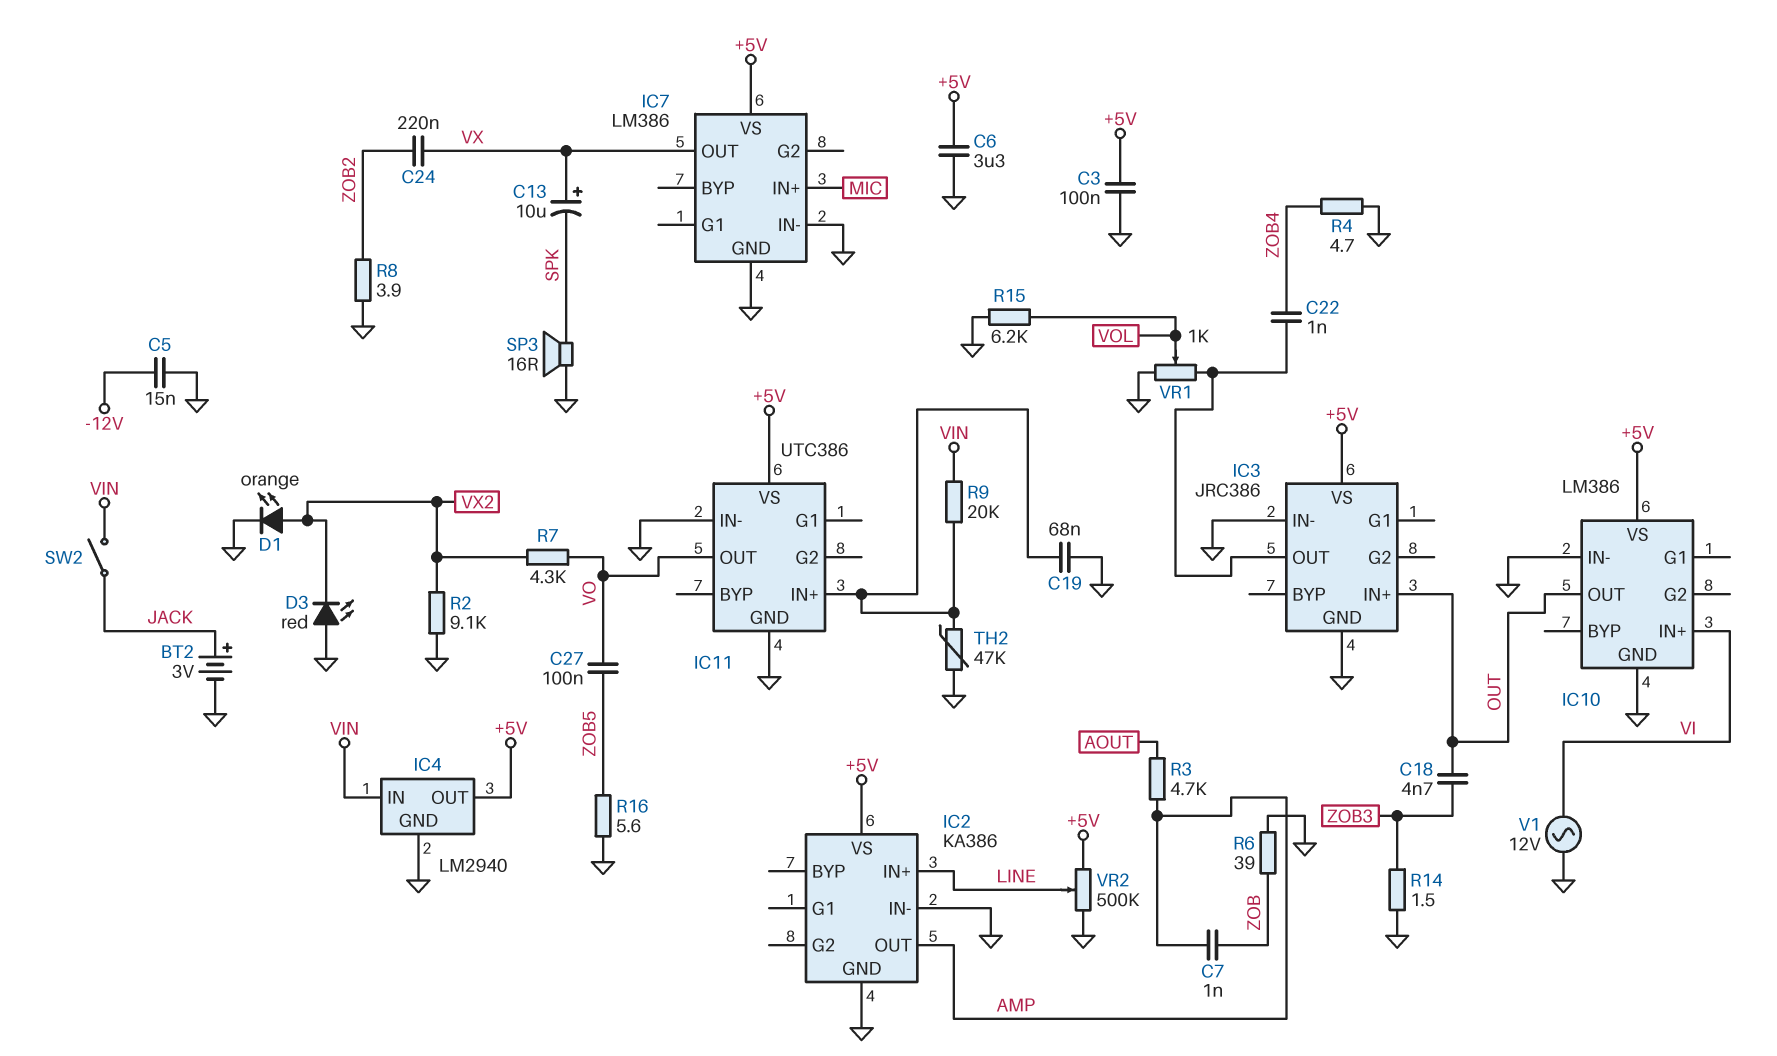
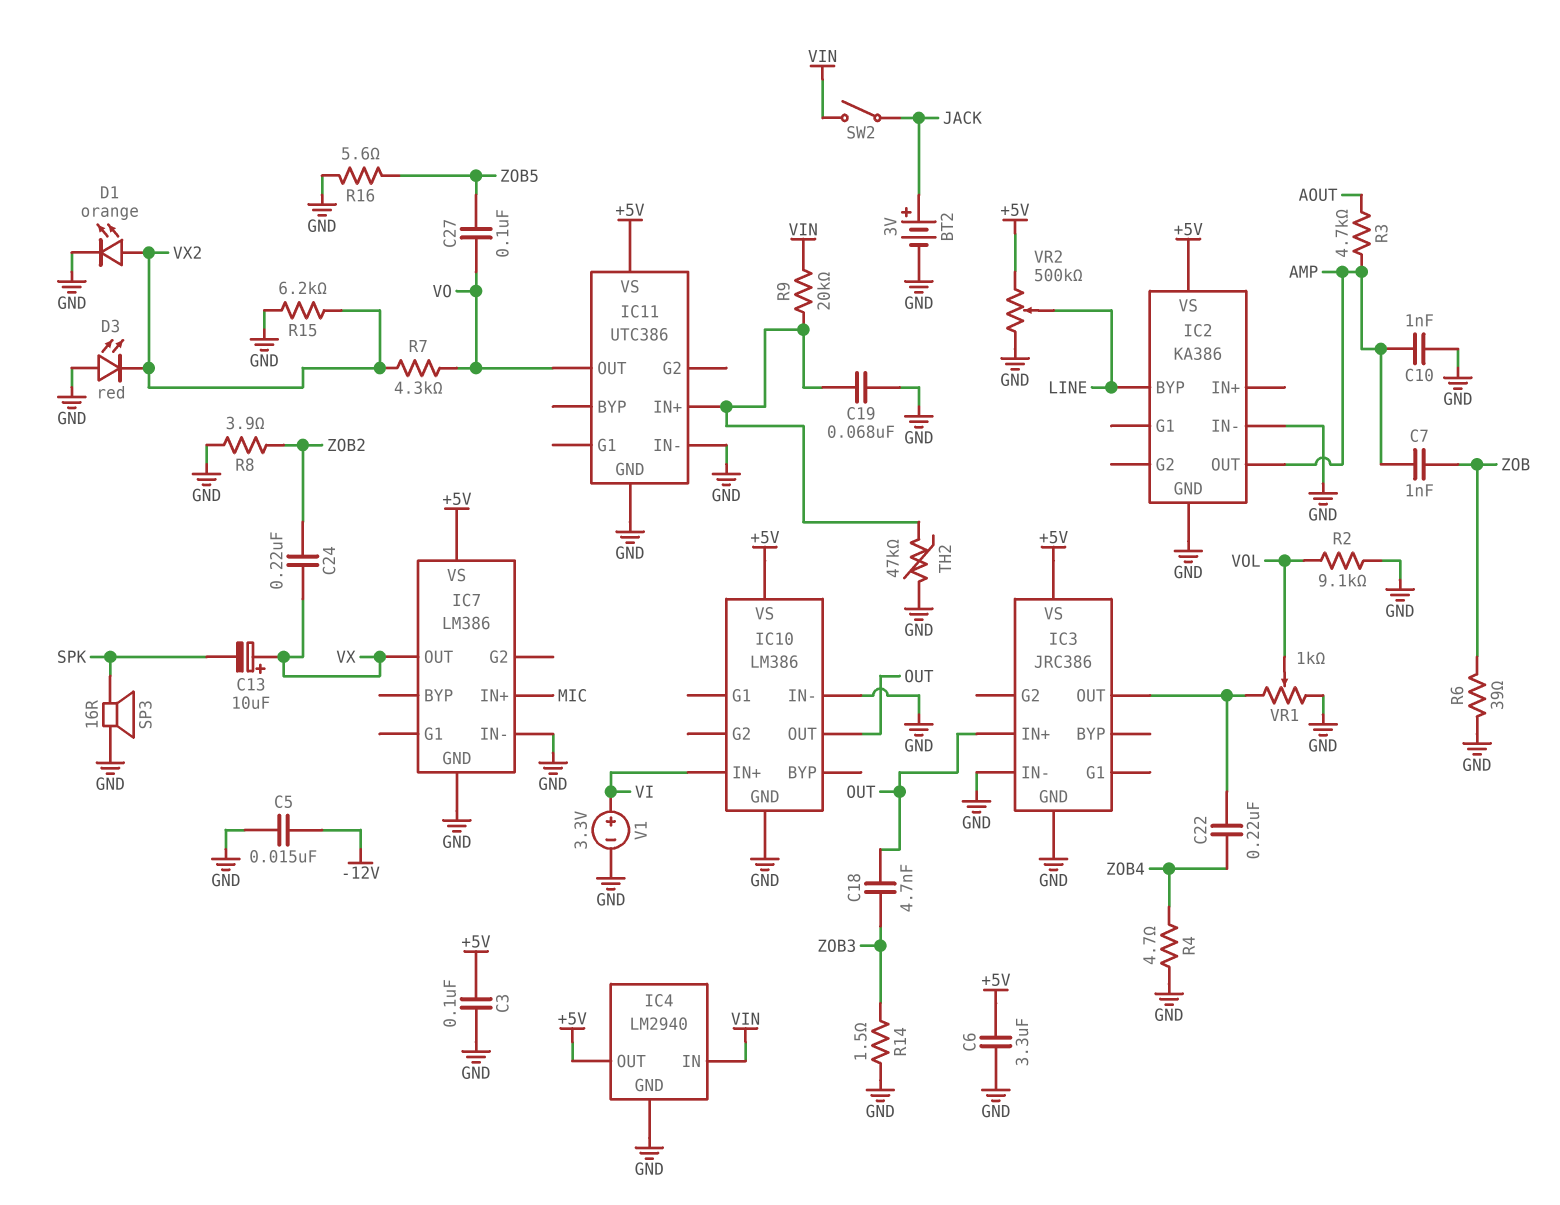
C10: none -> 1nF (AMP, GND)
C22: 1nF (IC3/OUT, ZOB4) -> 220nF (IC3/OUT, ZOB4)
IC2 pin BYP: none -> LINE
IC2 pin IN+: LINE -> none
R2: 9.1k (GND, VX2) -> 9.1k (GND, VOL)
R15: 6.2k (GND, VOL) -> 6.2k (GND, VX2)
V1: AC 12V (GND, VI) -> 3.3V (plus VI, minus GND)

